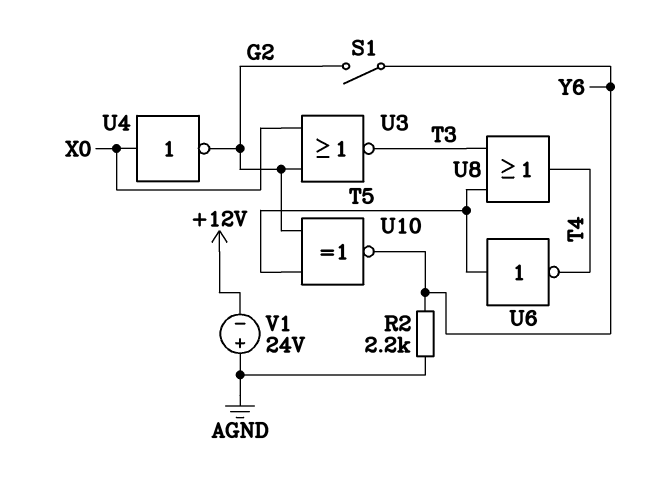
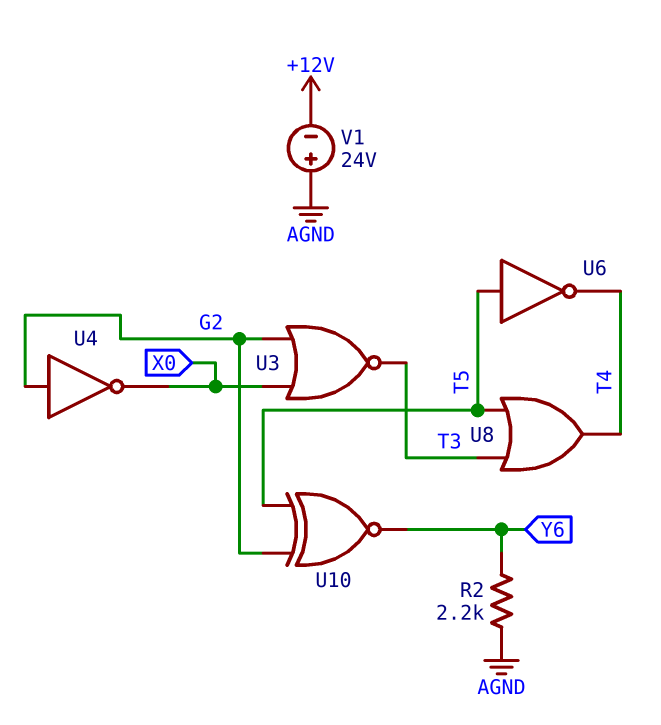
S1: switch (G2, Y6) -> none
U4: NOT (in X0, out G2) -> NOT (in G2, out X0)

